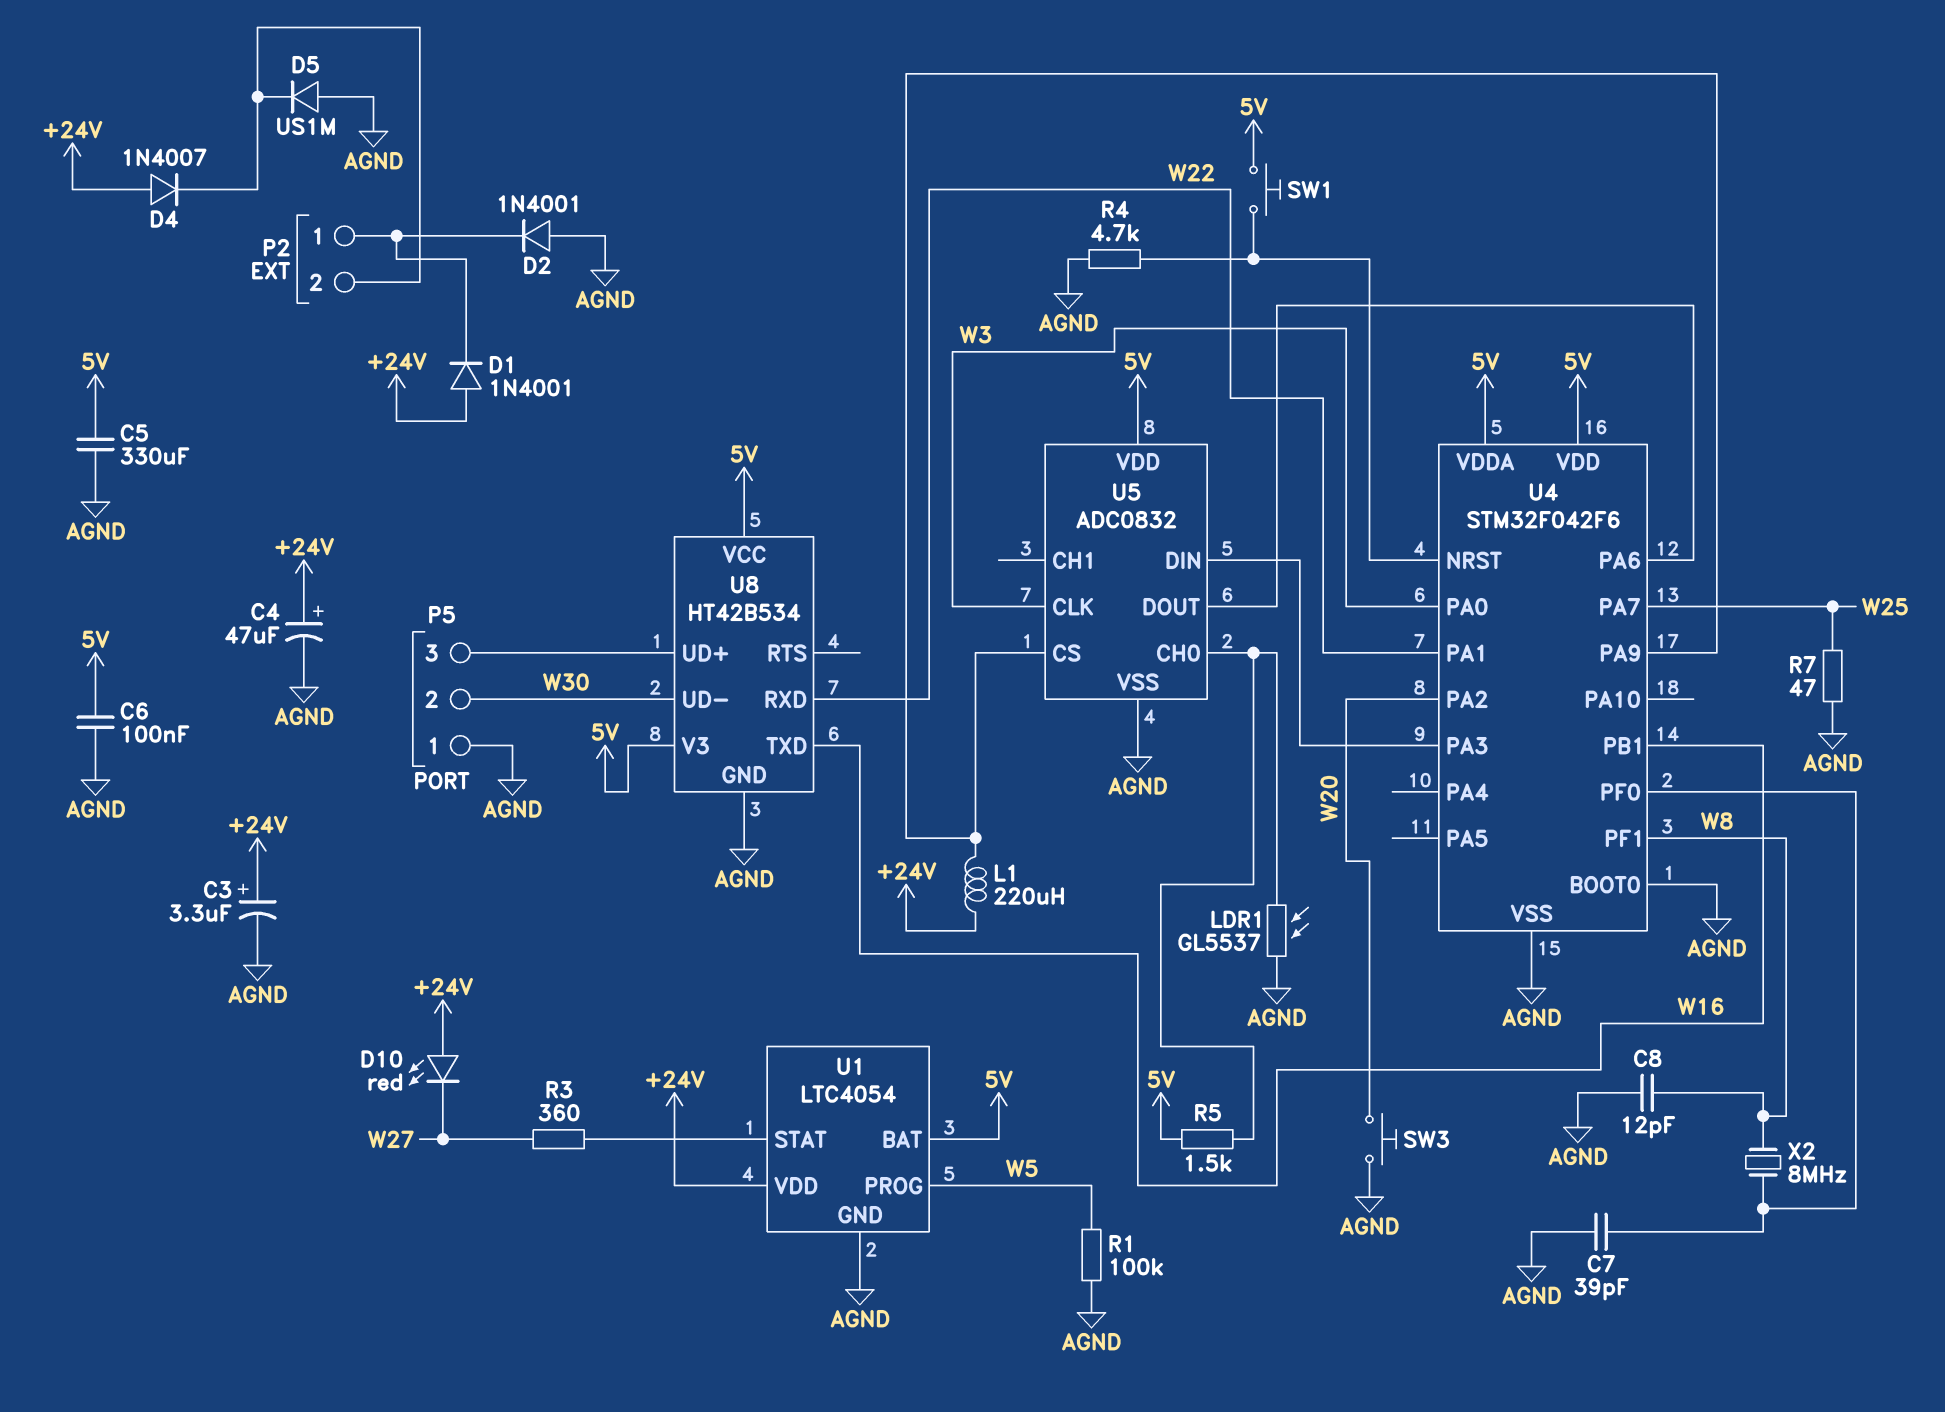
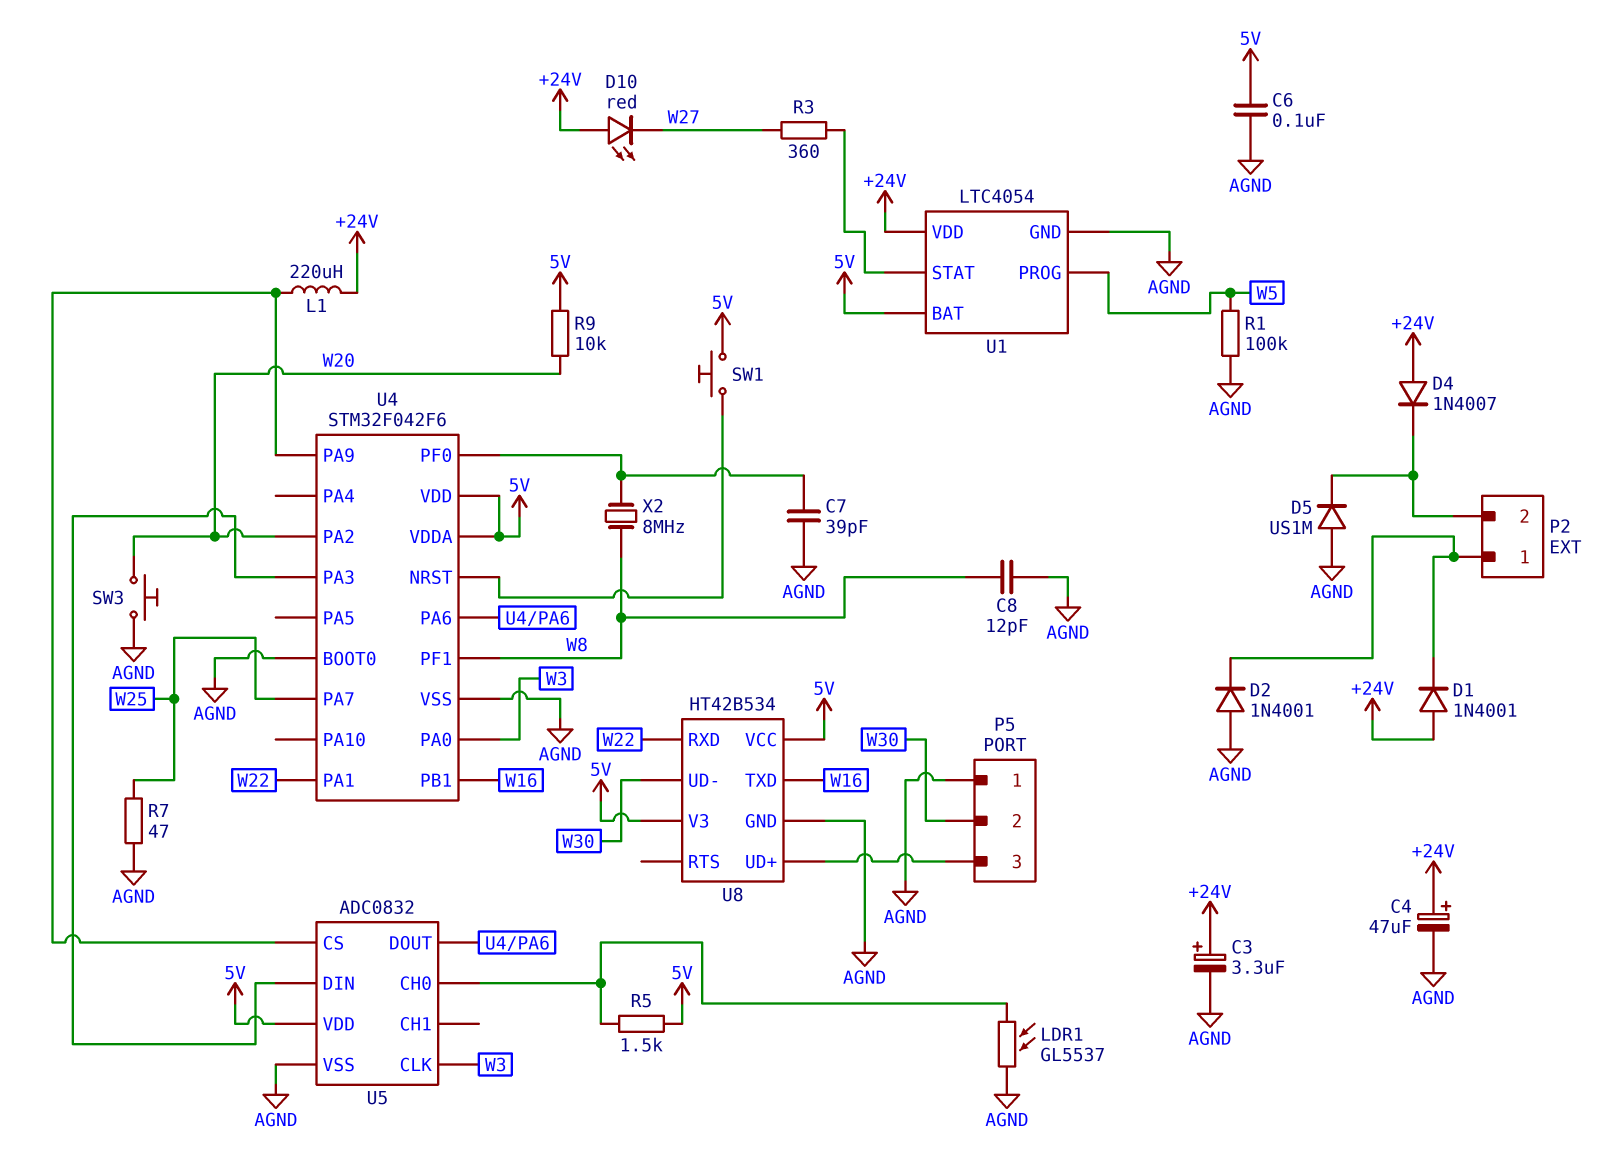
C5: 330uF (5V, AGND) -> none
R4: 4.7k (AGND, U4/NRST) -> none
R9: none -> 10k (5V, W20)

